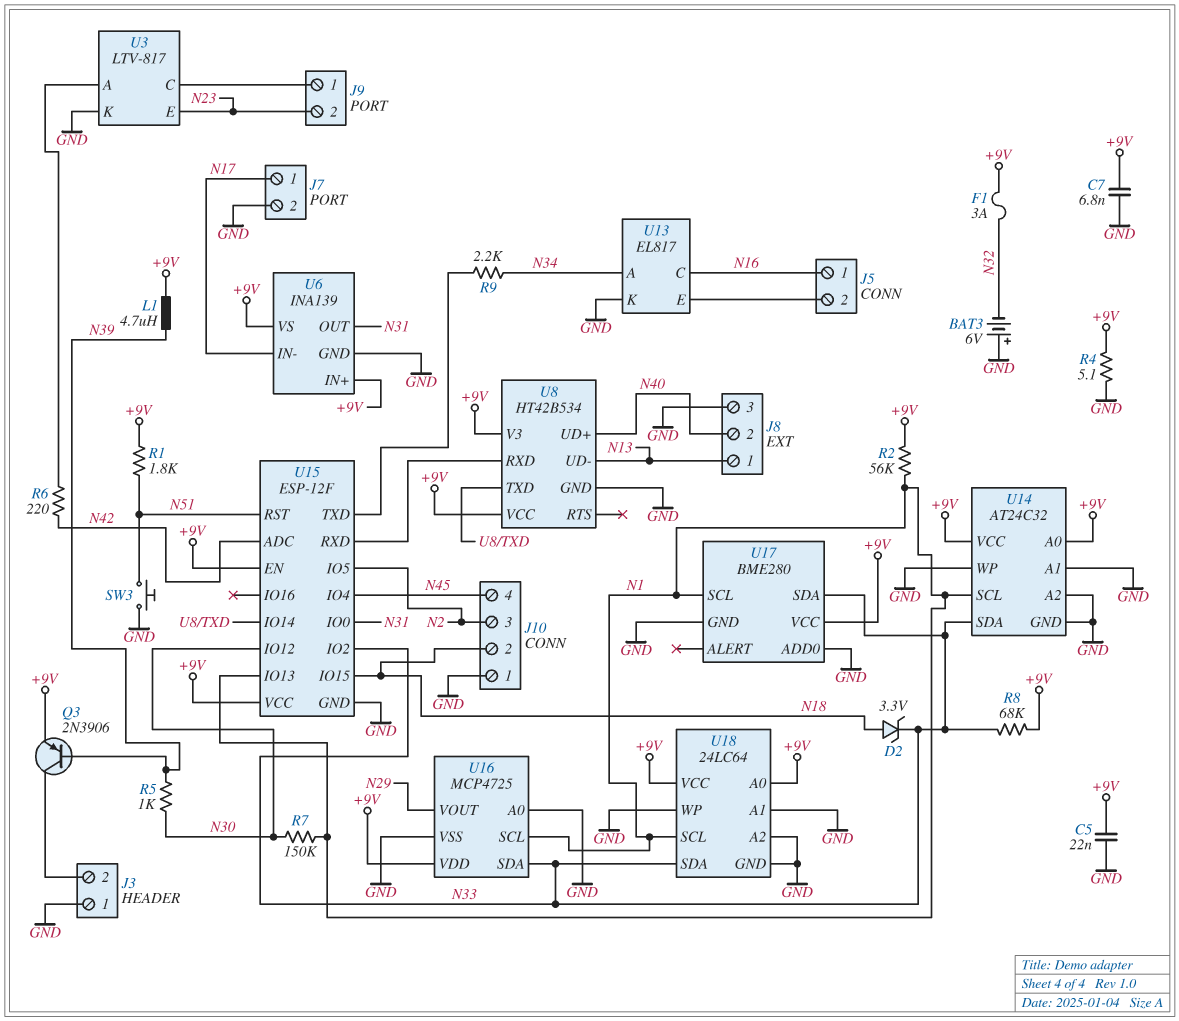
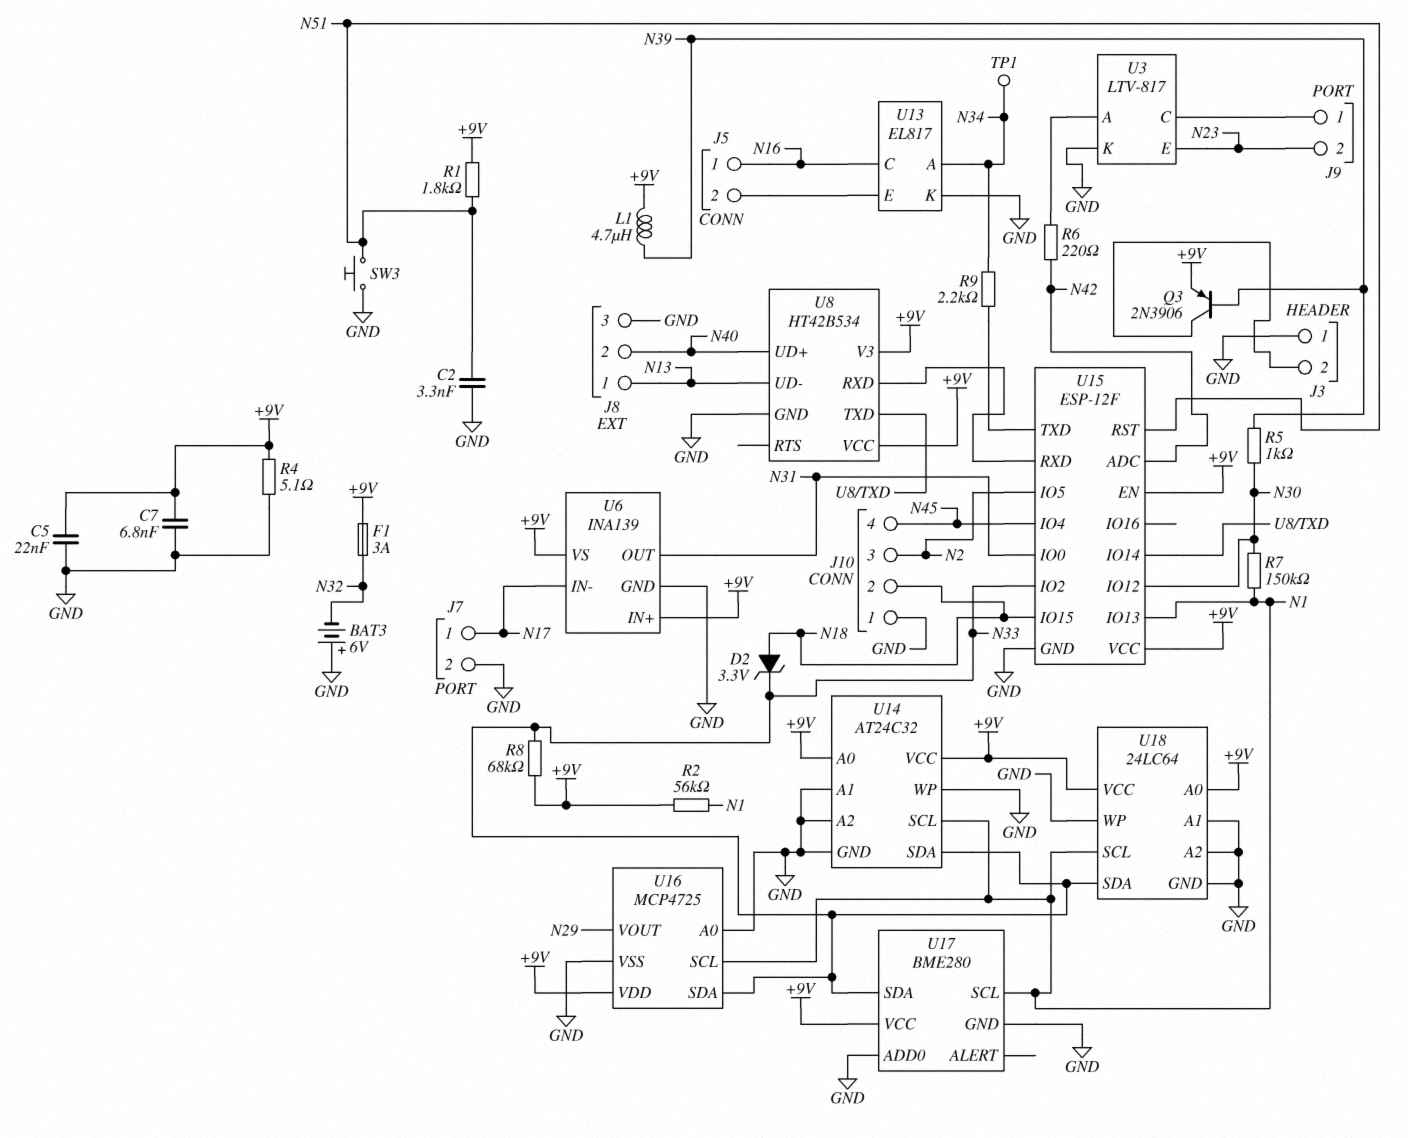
C2: none -> 3.3nF (GND, N51)
TP1: none -> test point (N34)

